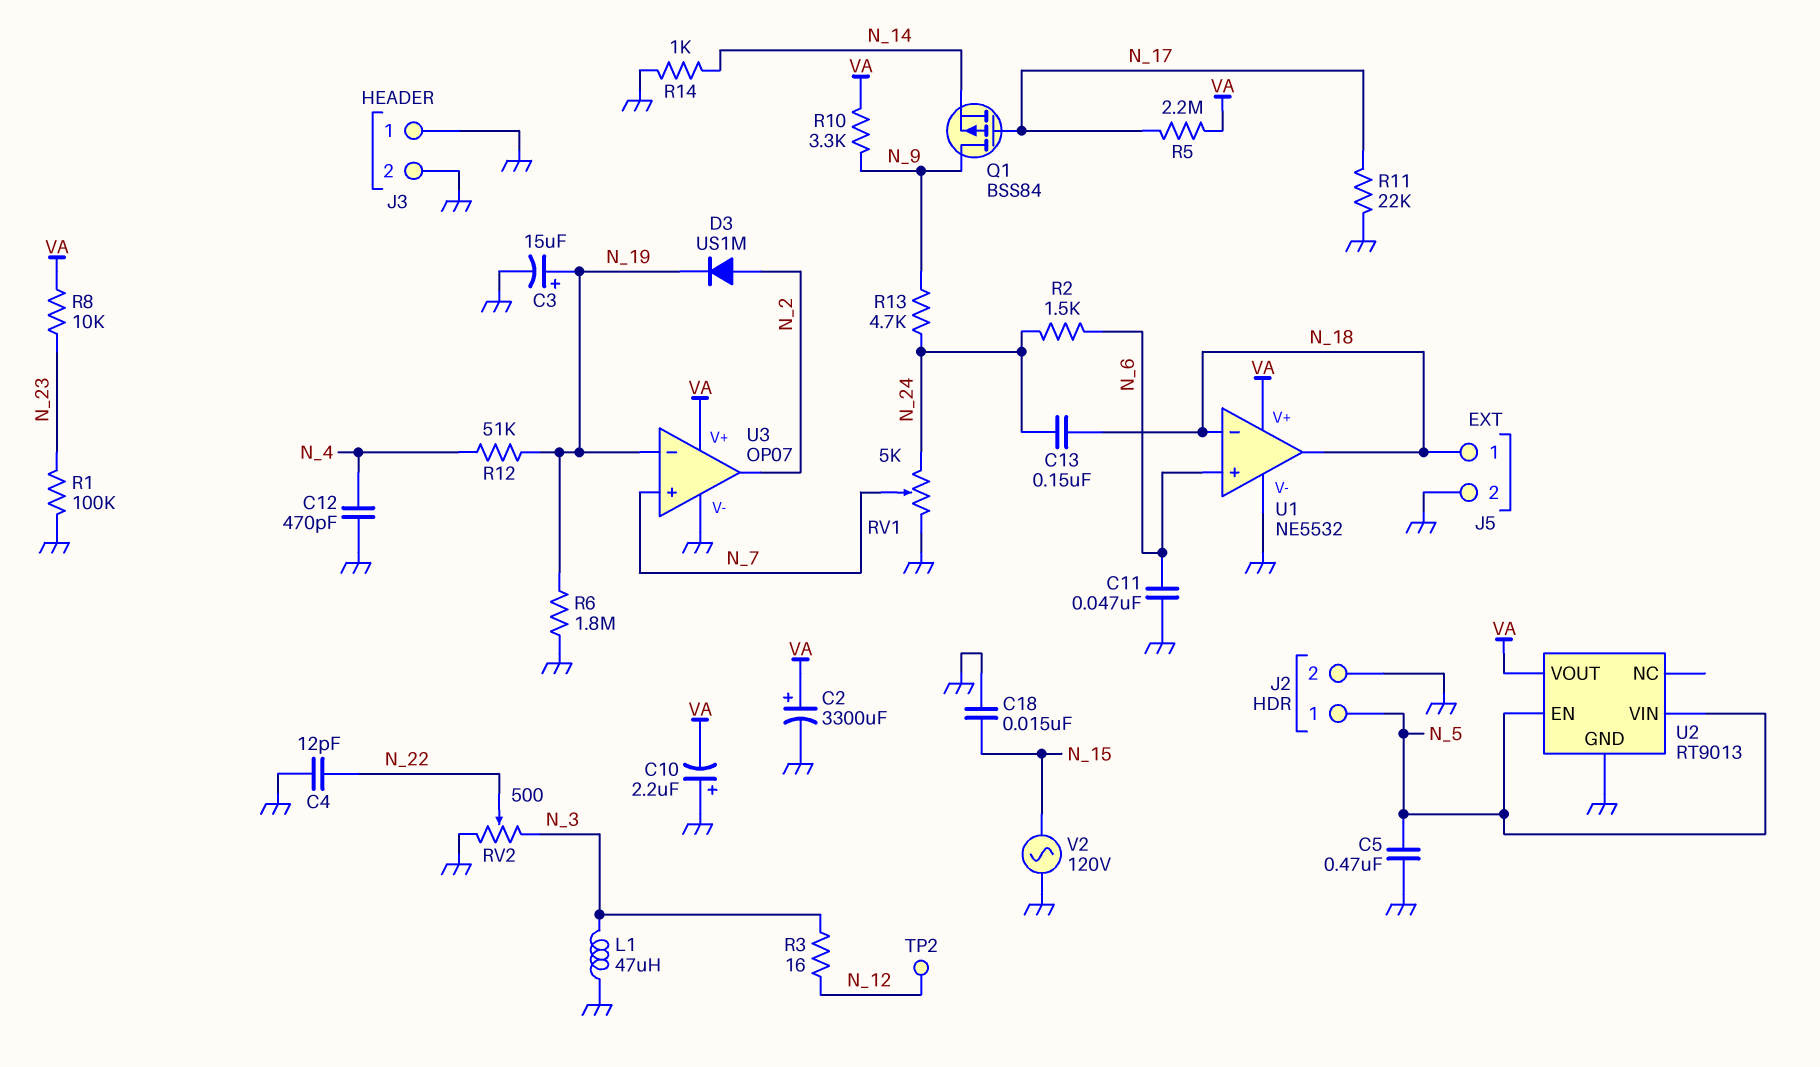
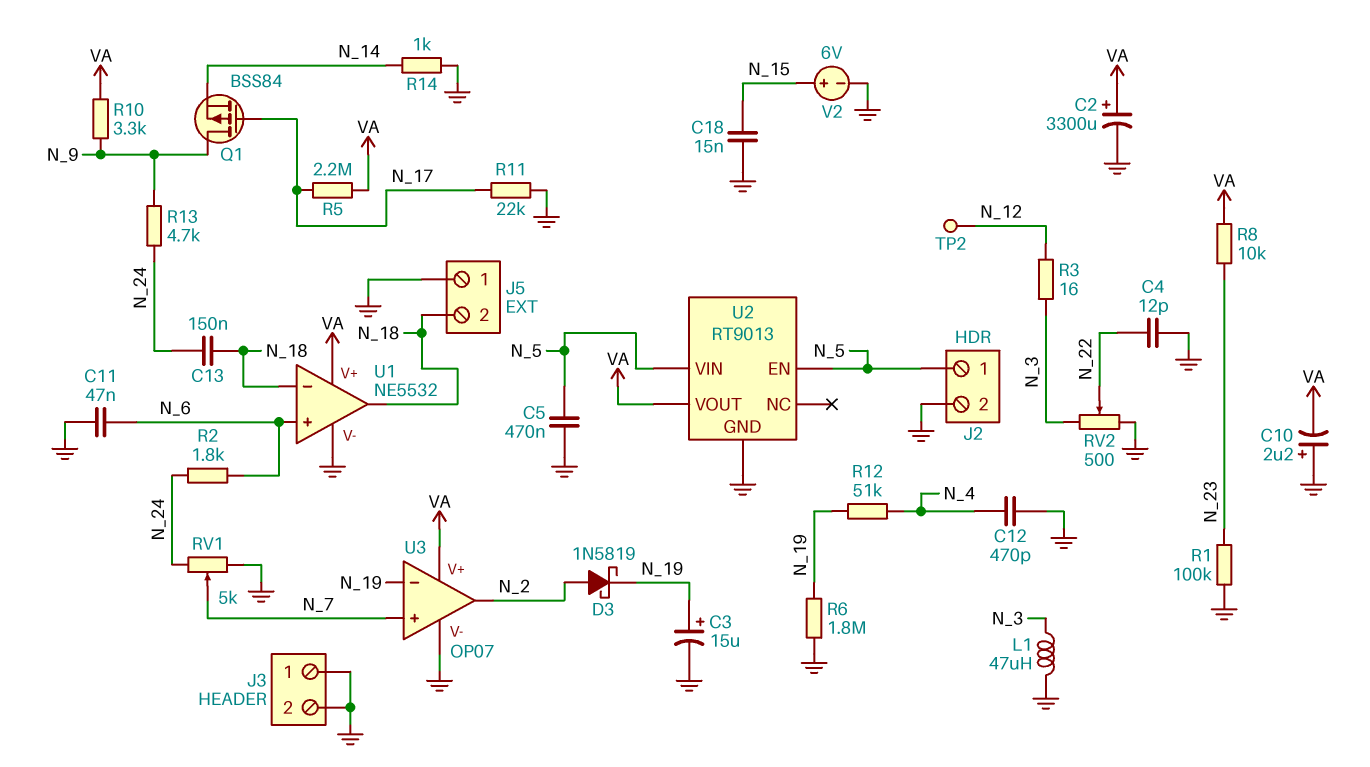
D3: diode US1M (A N_2, K N_19) -> schottky 1N5819 (A N_2, K N_19)
J5 pin 1: N_18 -> GND
J5 pin 2: GND -> N_18
R2: 1.5k (N_6, N_24) -> 1.8k (N_6, N_24)
V2: AC 120V (GND, N_15) -> 6V (plus N_15, minus GND)

